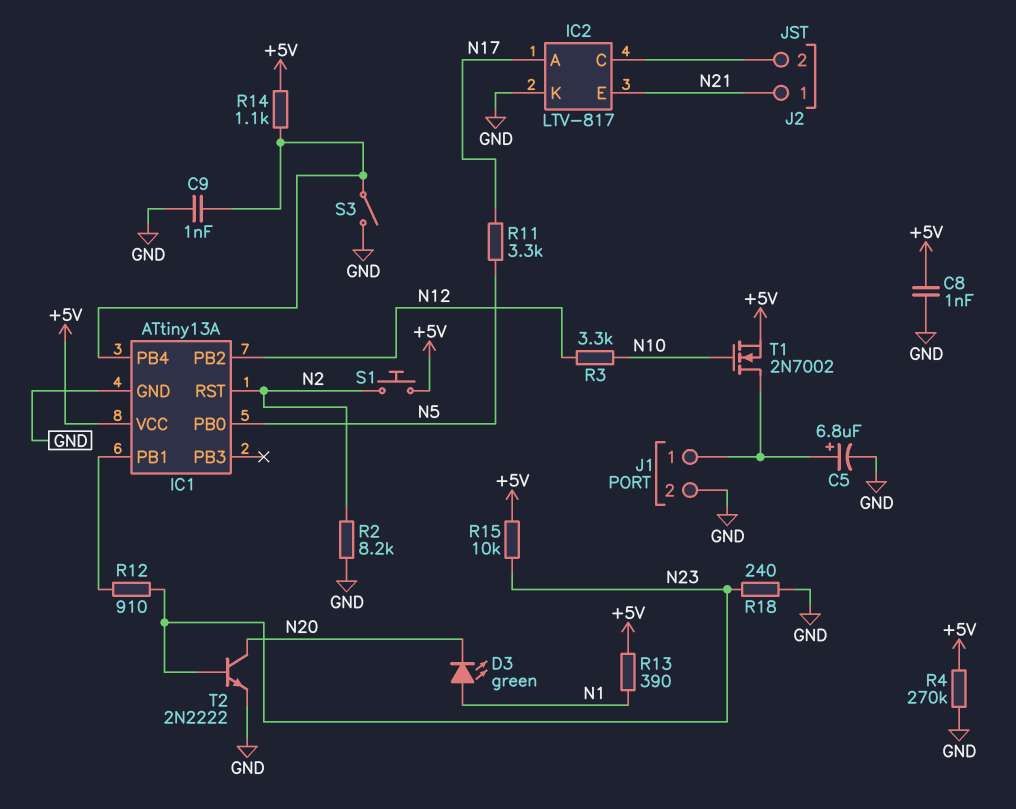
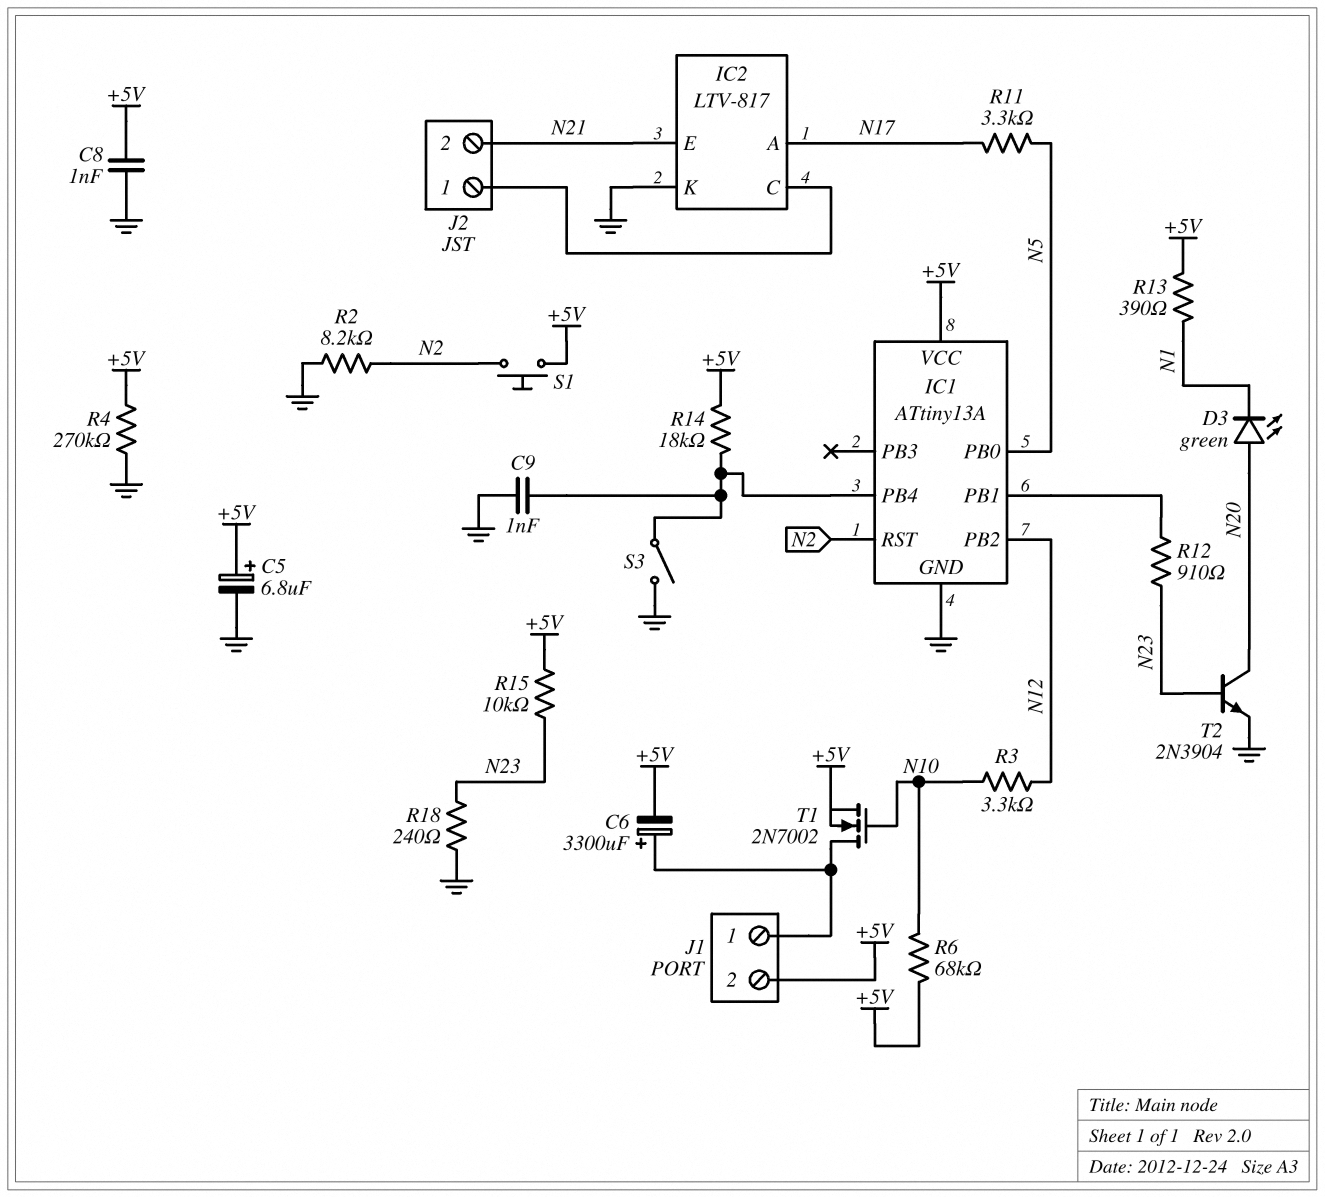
C5: 6.8uF (plus J1/1, minus GND) -> 6.8uF (plus +5V, minus GND)
C6: none -> 3300uF (plus J1/1, minus +5V)
D3: LED green (A N1, K N20) -> LED green (A N20, K N1)
J1 pin 2: GND -> +5V
J2 pin 1: N21 -> IC2/C
J2 pin 2: IC2/C -> N21
R6: none -> 68k (+5V, N10)
R14: 1.1k (+5V, IC1/PB4) -> 18k (+5V, IC1/PB4)
T2: NPN 2N2222 (B N23, C N20, E GND) -> NPN 2N3904 (B N23, C N20, E GND)

